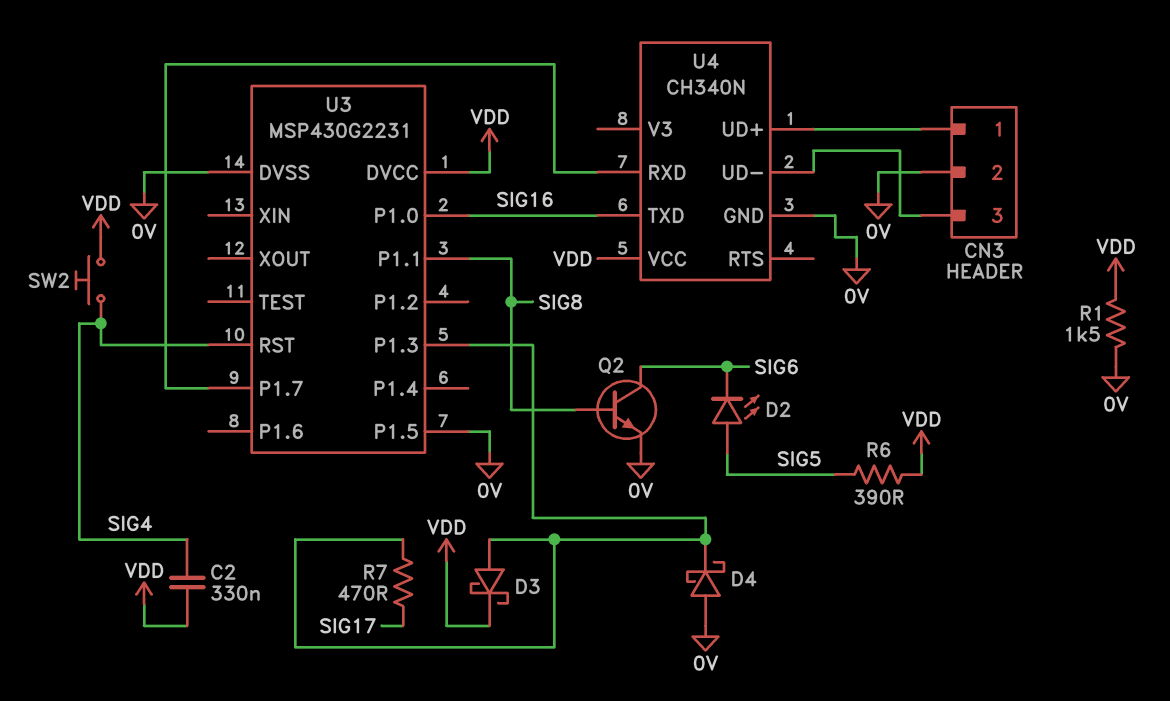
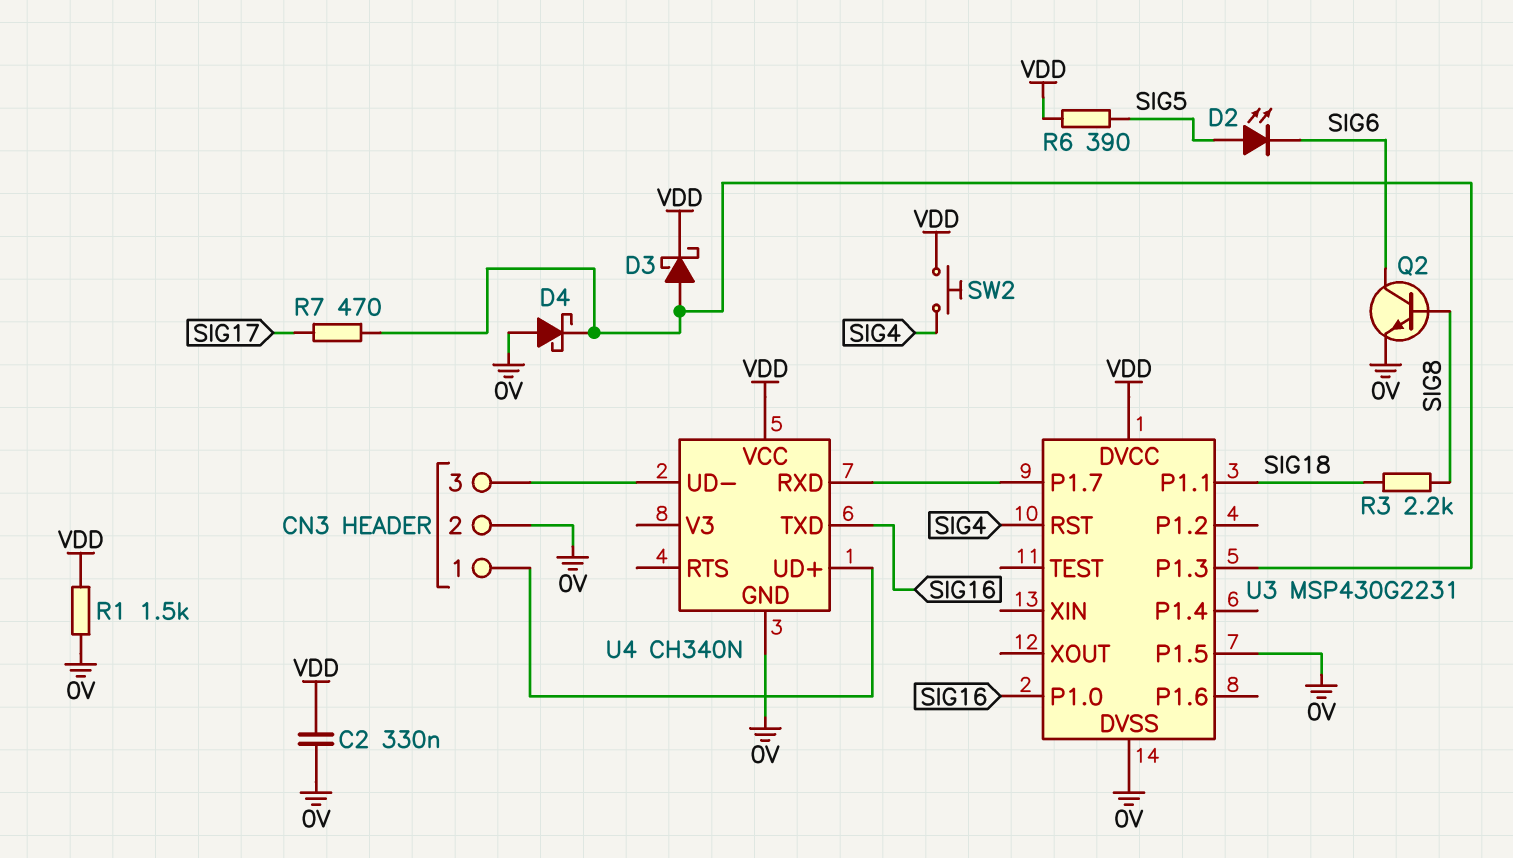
C2: 330nF (SIG4, VDD) -> 330nF (0V, VDD)
R3: none -> 2.2k (SIG8, SIG18)
U3 pin P1.1: SIG8 -> SIG18

